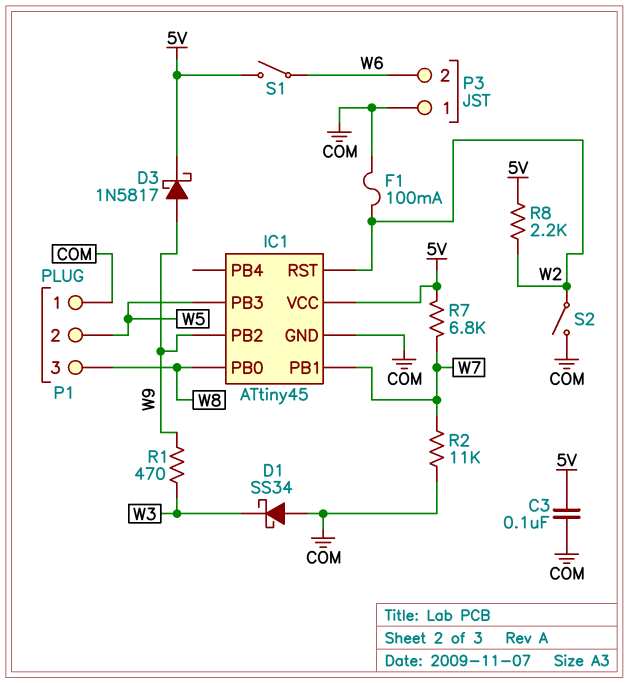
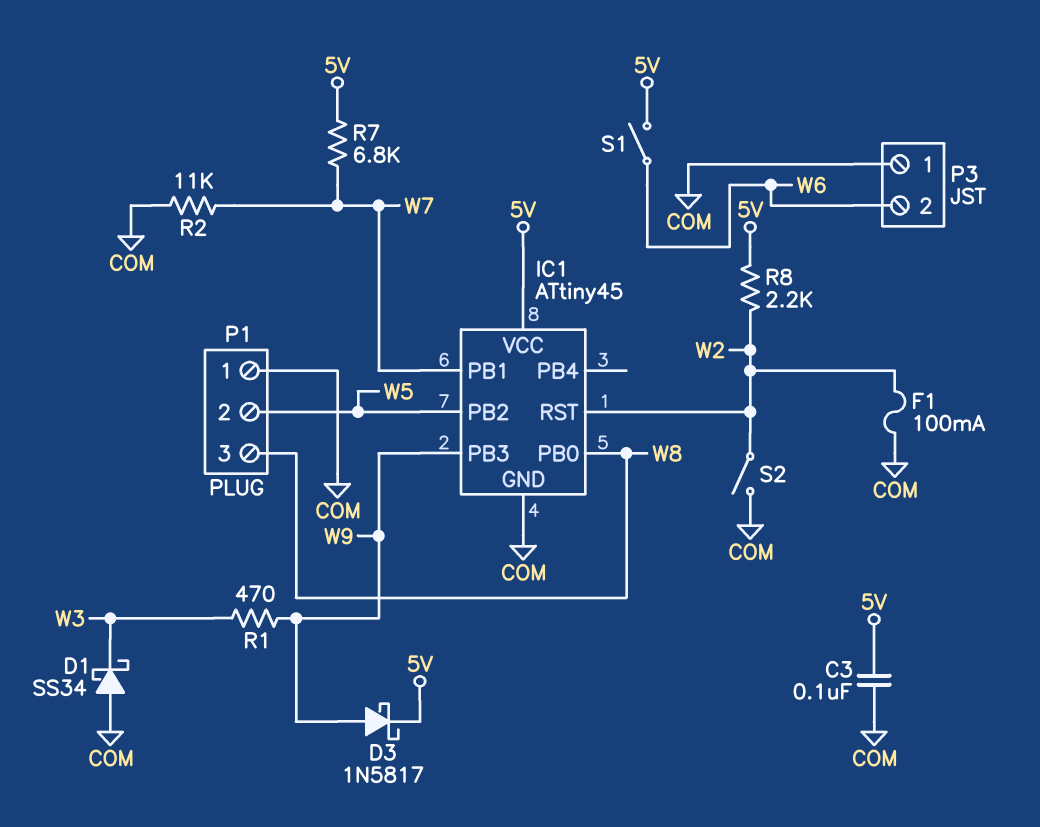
IC1 pin PB2: W9 -> W5
IC1 pin PB3: W5 -> W9

